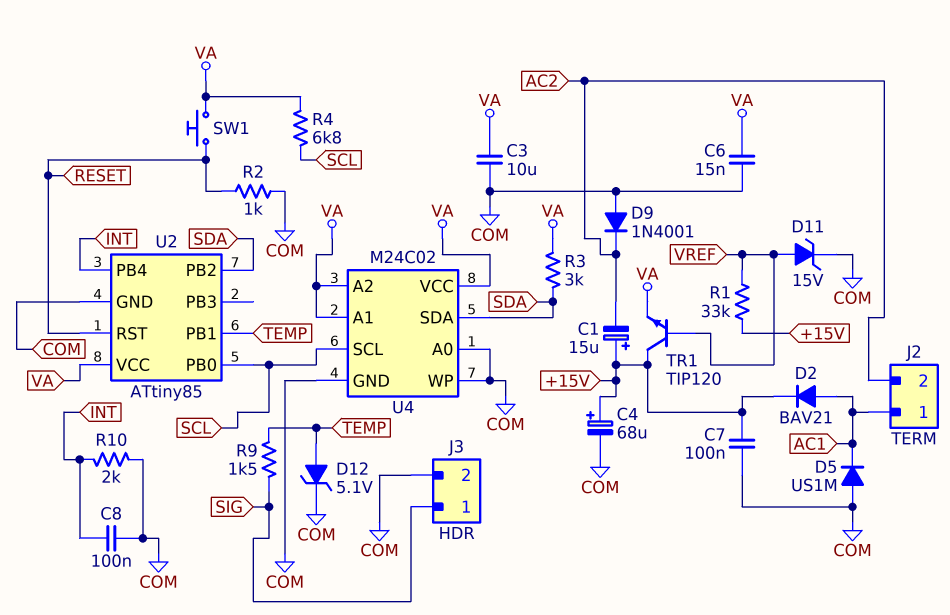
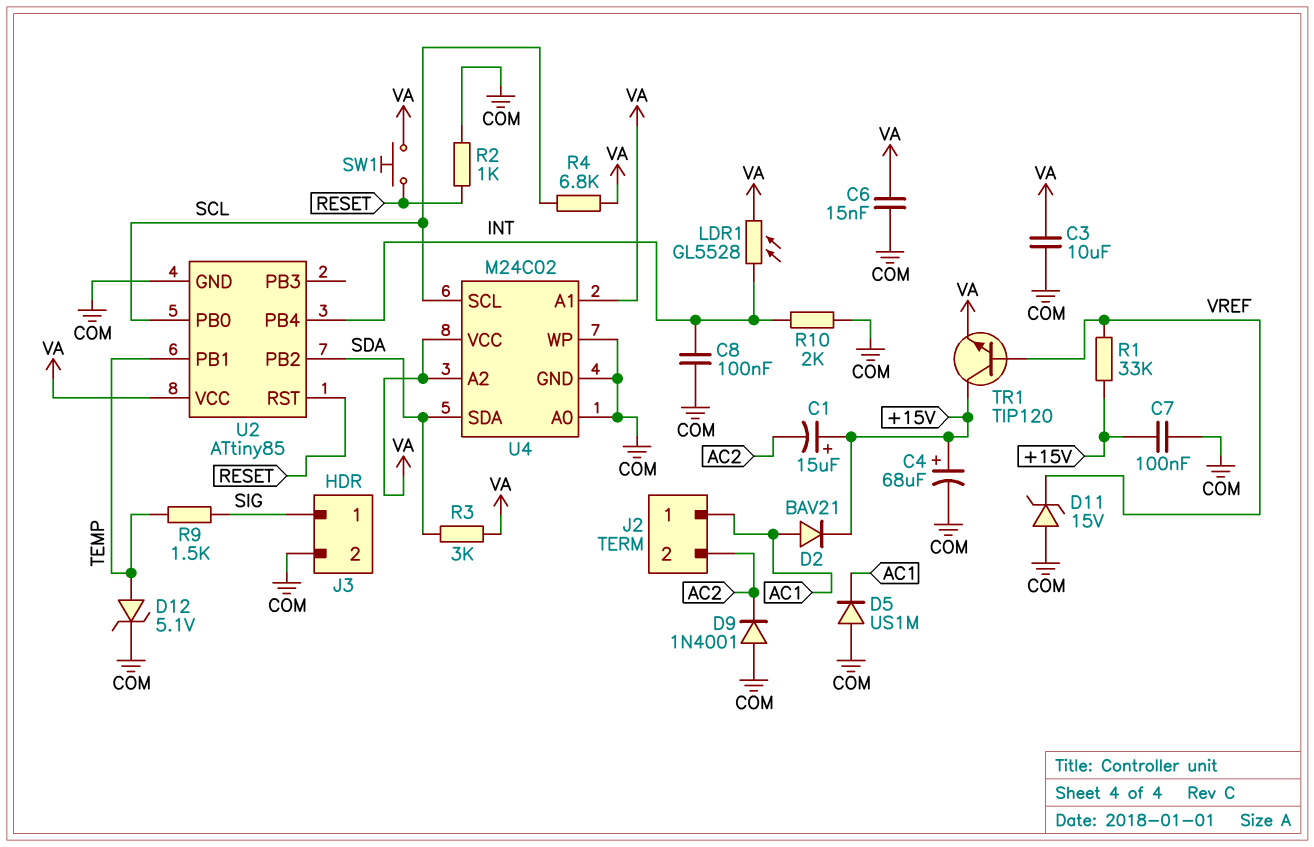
D11: zener 15V (A VREF, K COM) -> zener 15V (A COM, K VREF)
LDR1: none -> GL5528 (INT, VA)

